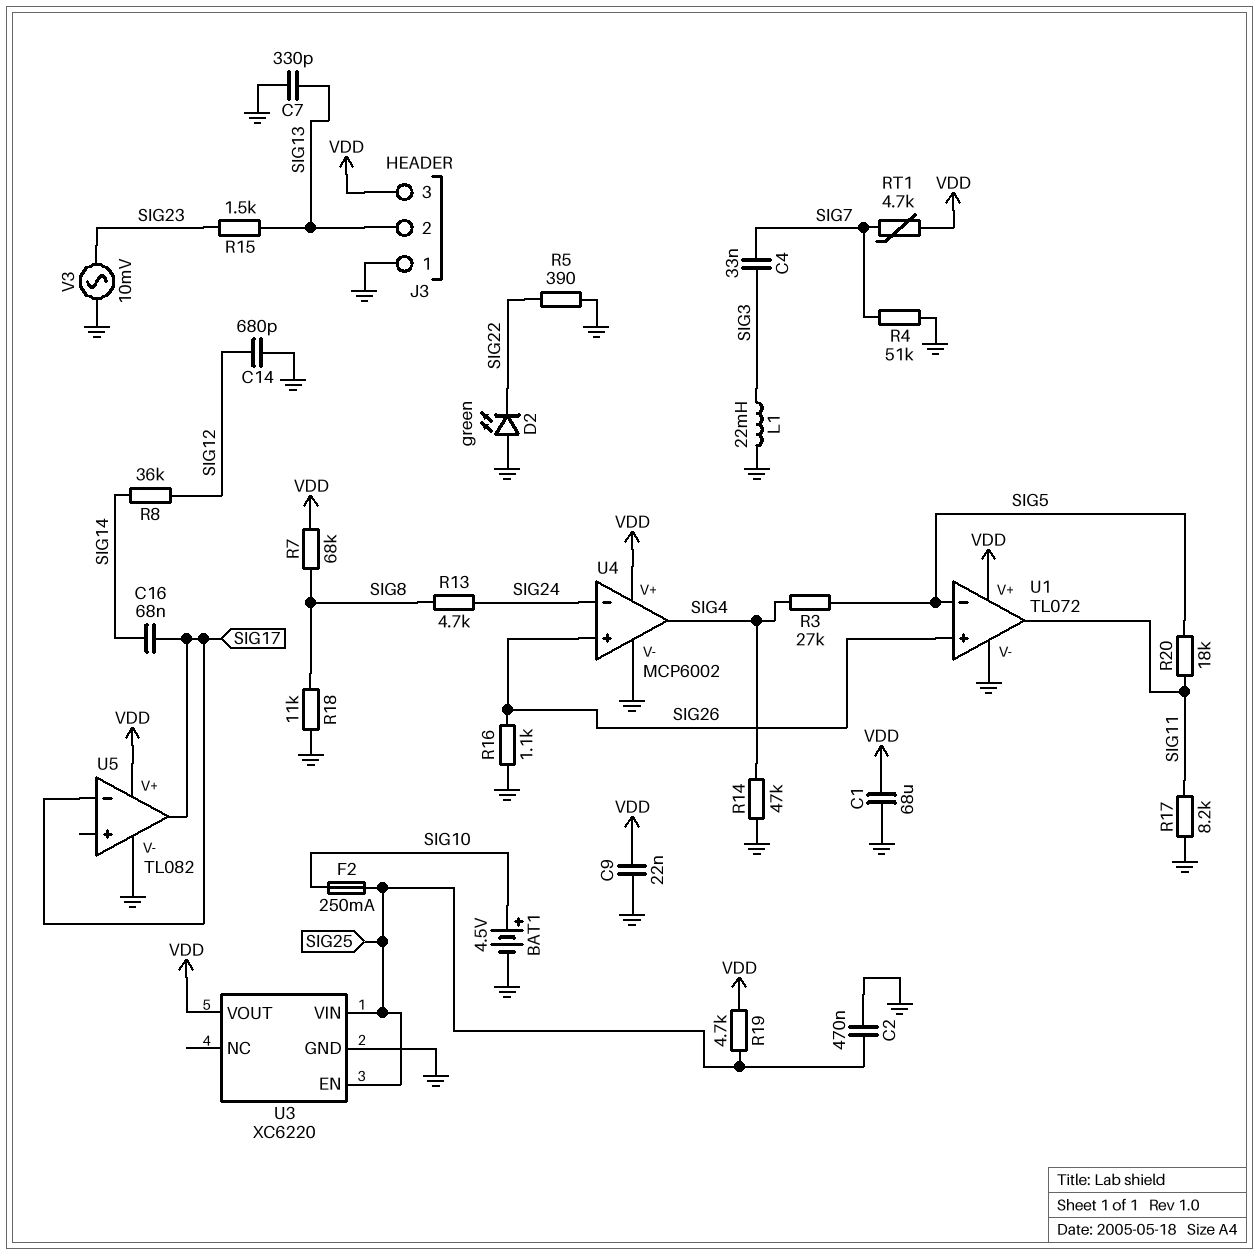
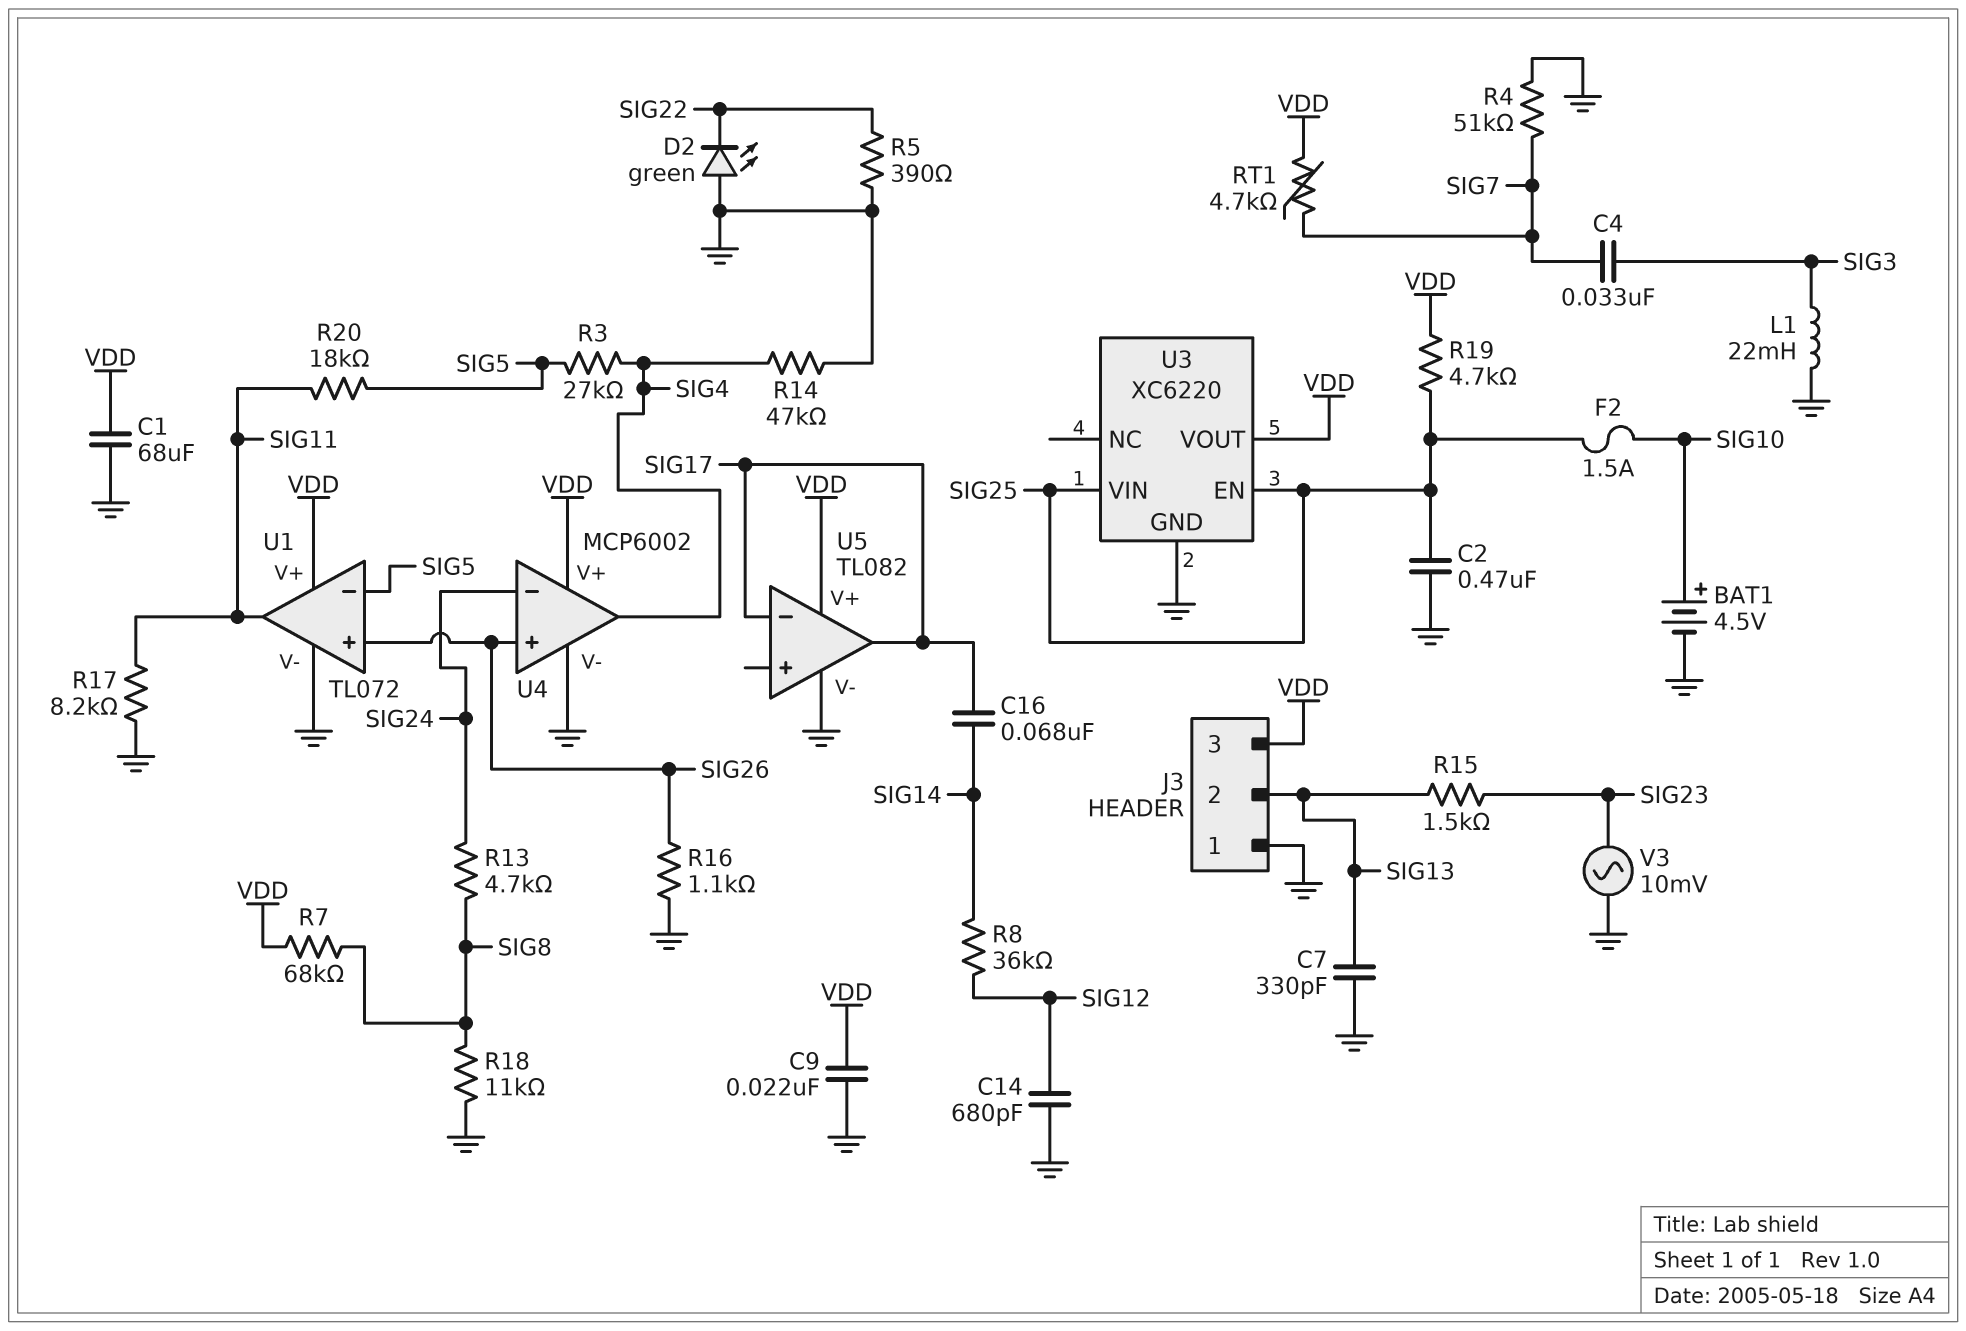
F2: 250mA (SIG10, SIG25) -> 1.5A (SIG10, SIG25)

